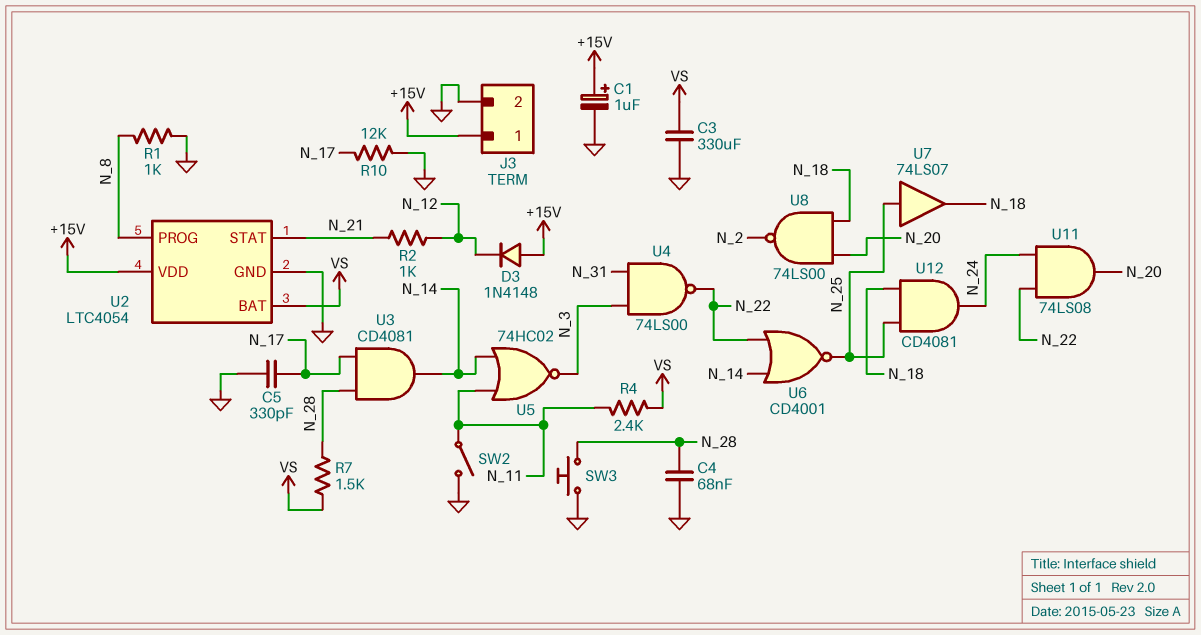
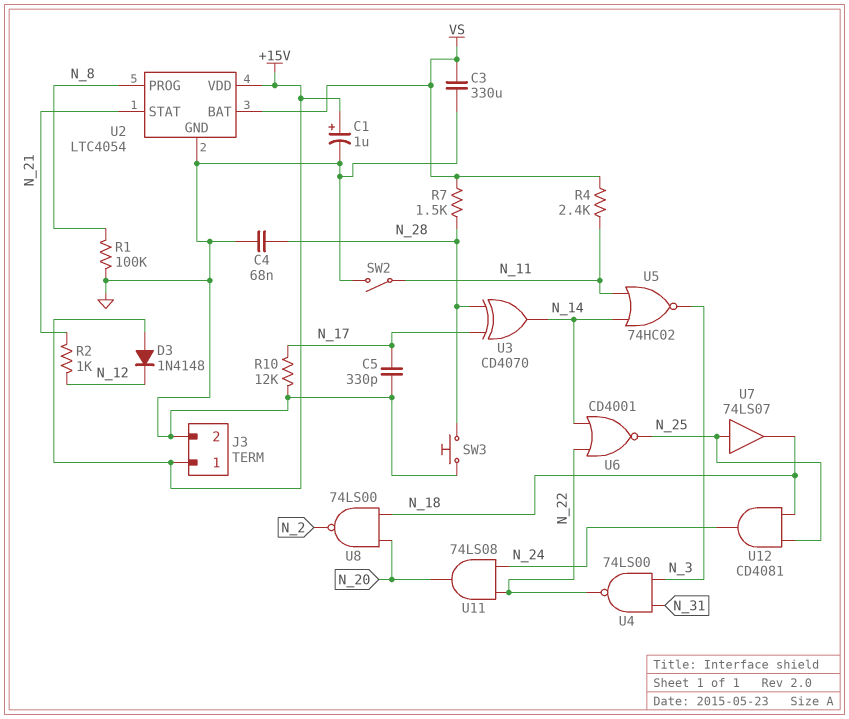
R1: 1k (GND, N_8) -> 100k (GND, N_8)
U3: AND CD4081 (in N_17, in N_28, out N_14) -> XOR CD4070 (in N_17, in N_28, out N_14)

